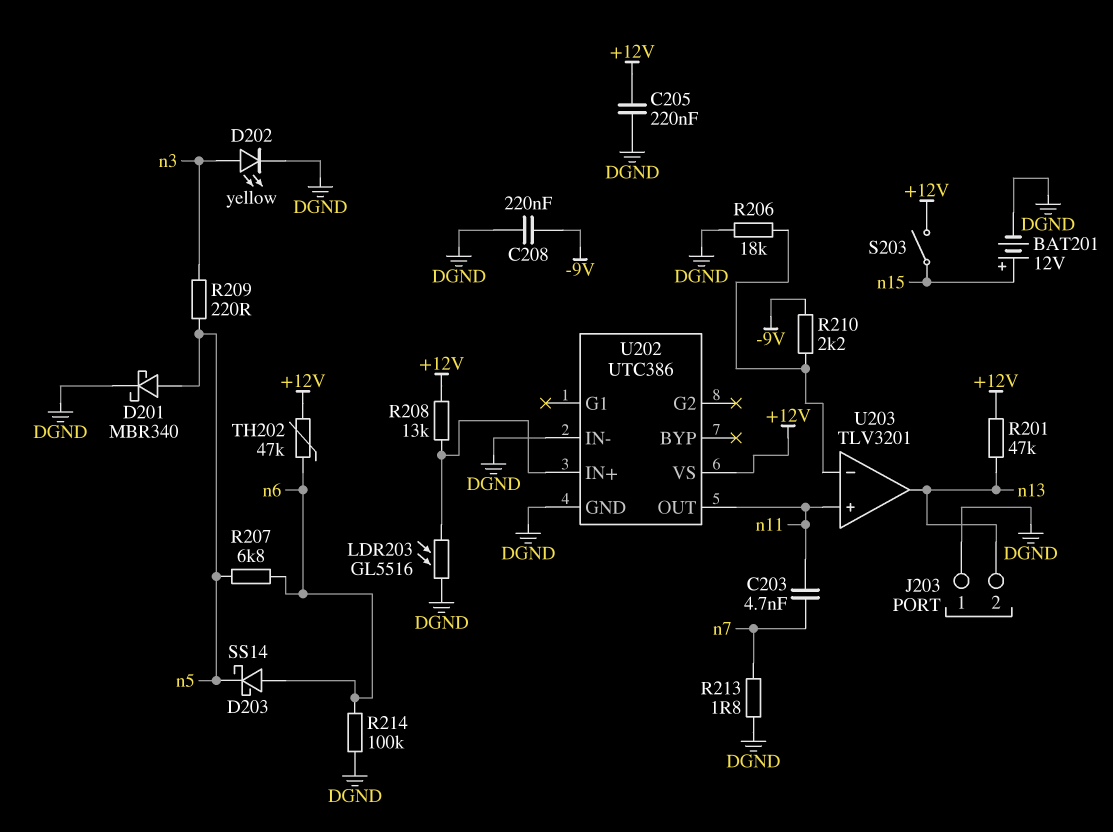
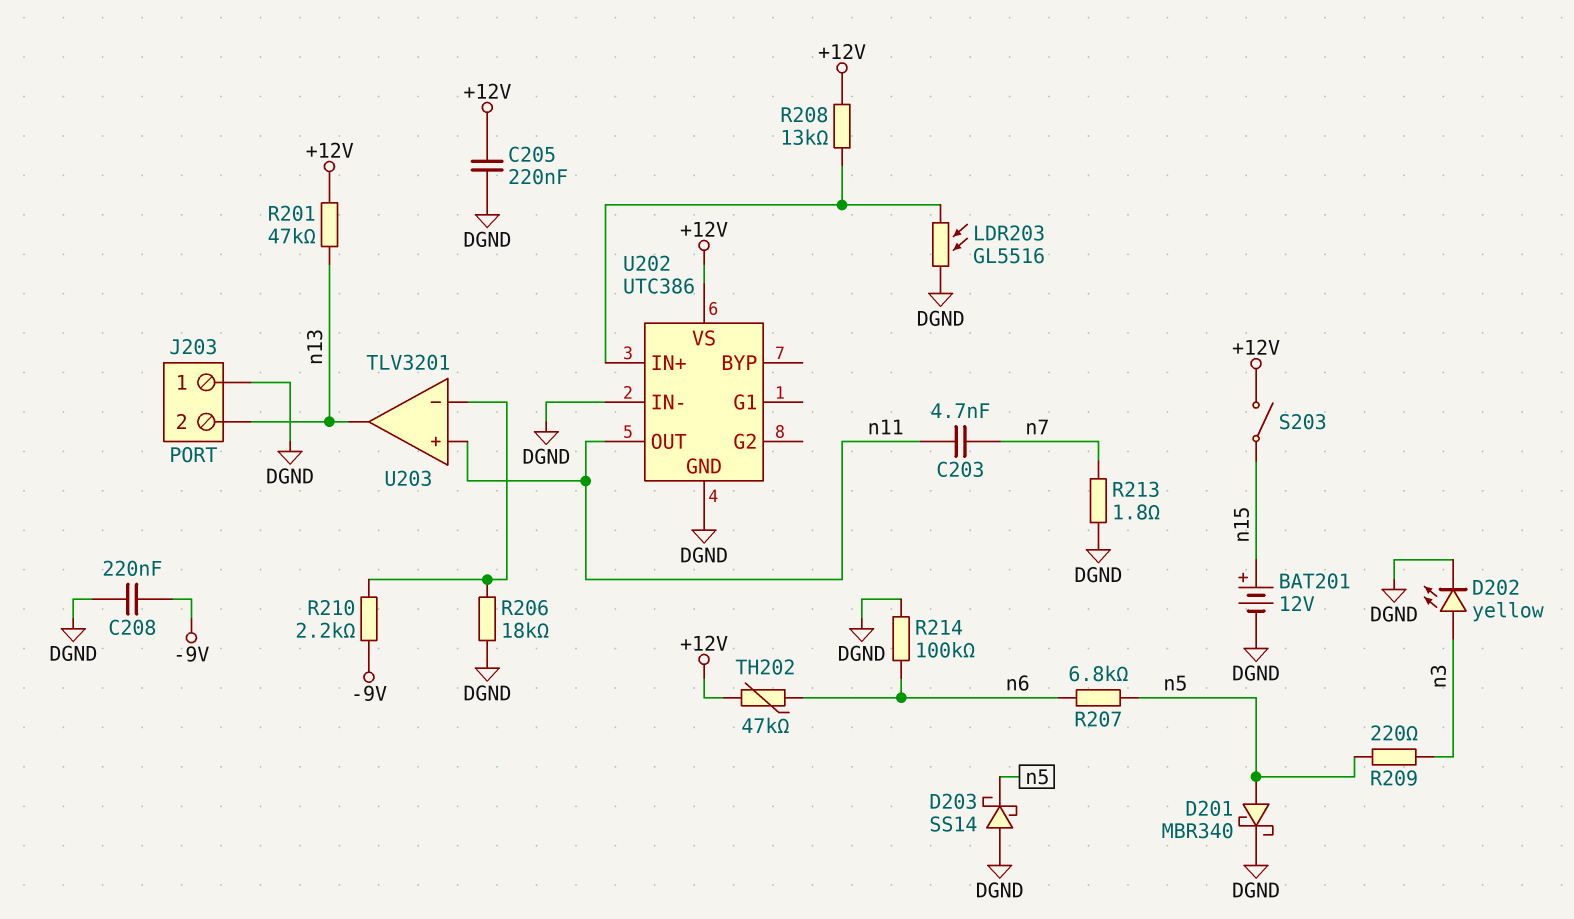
D203: schottky SS14 (A n6, K n5) -> schottky SS14 (A DGND, K n5)

